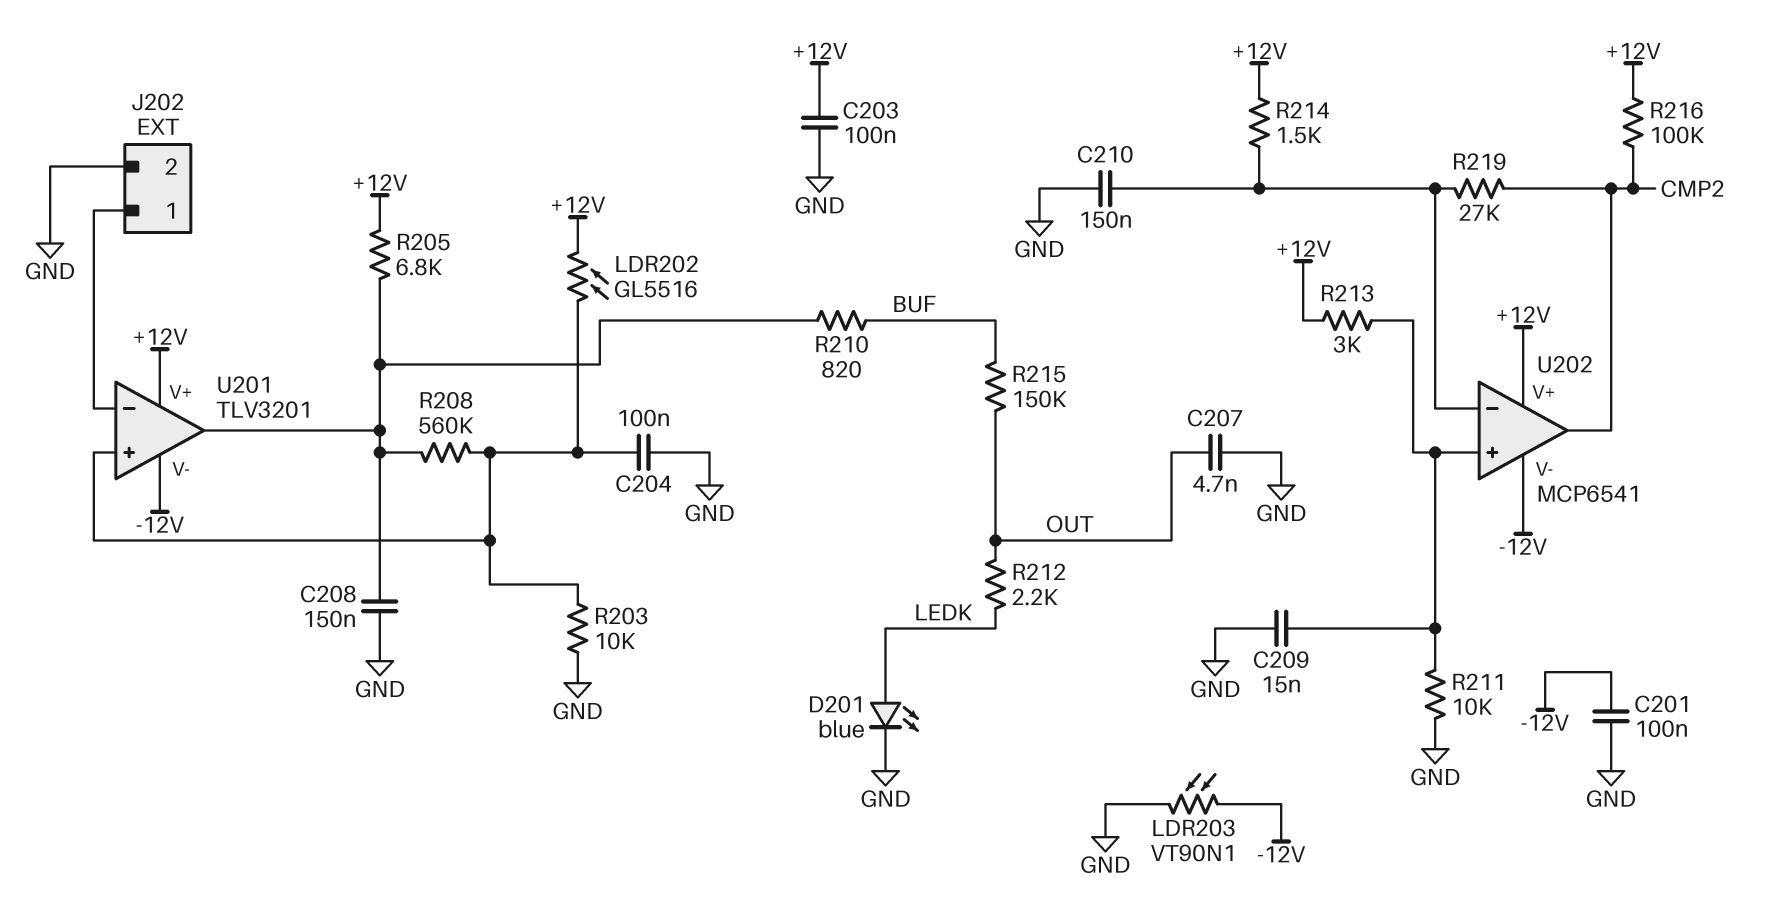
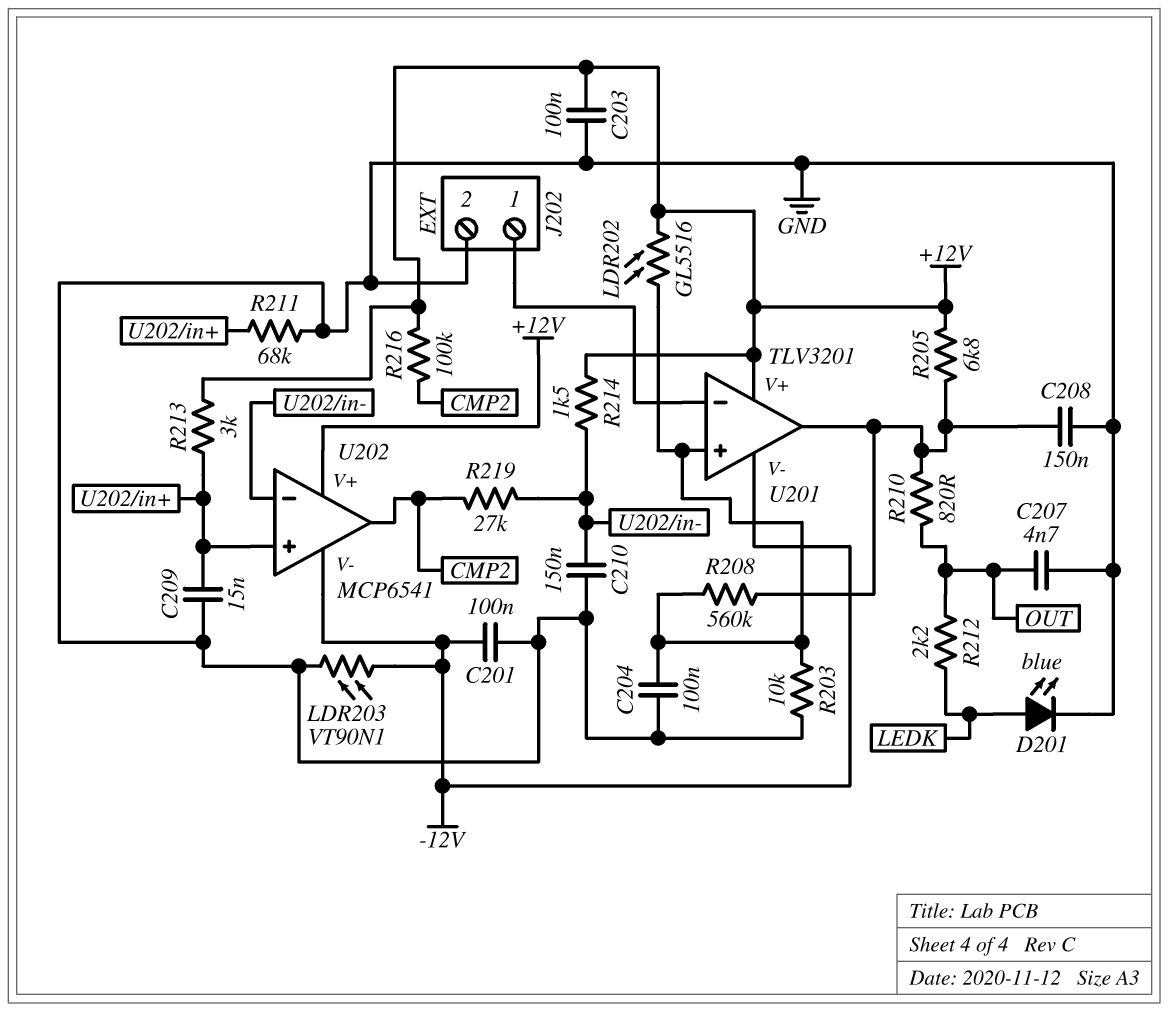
R210: 820 (BUF, U201/out) -> 820 (OUT, U201/out)
R211: 10k (GND, U202/in+) -> 68k (GND, U202/in+)
R215: 150k (BUF, OUT) -> none

